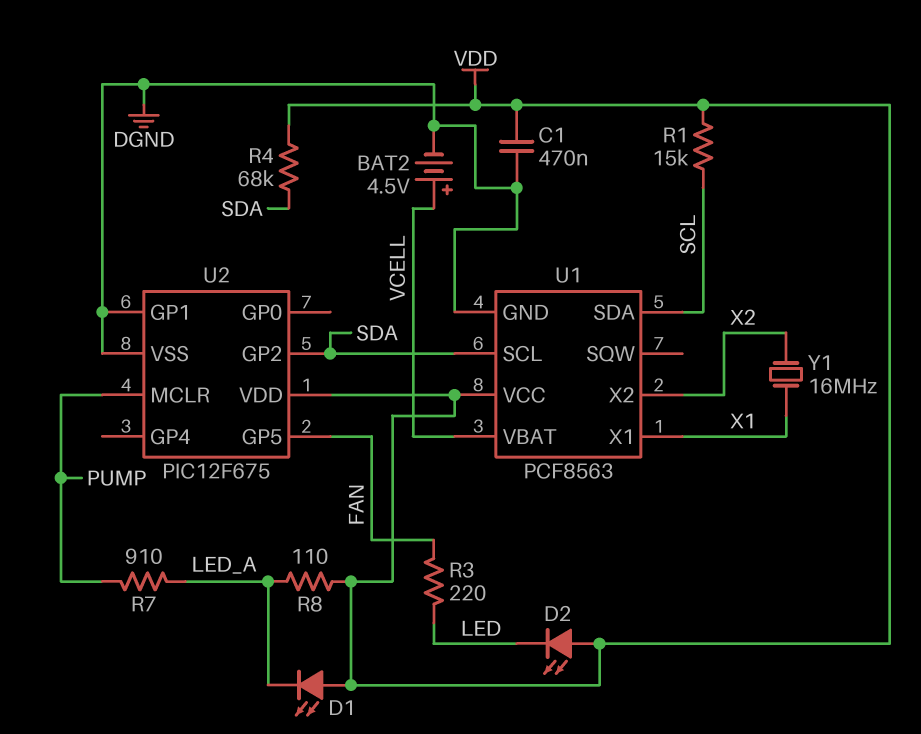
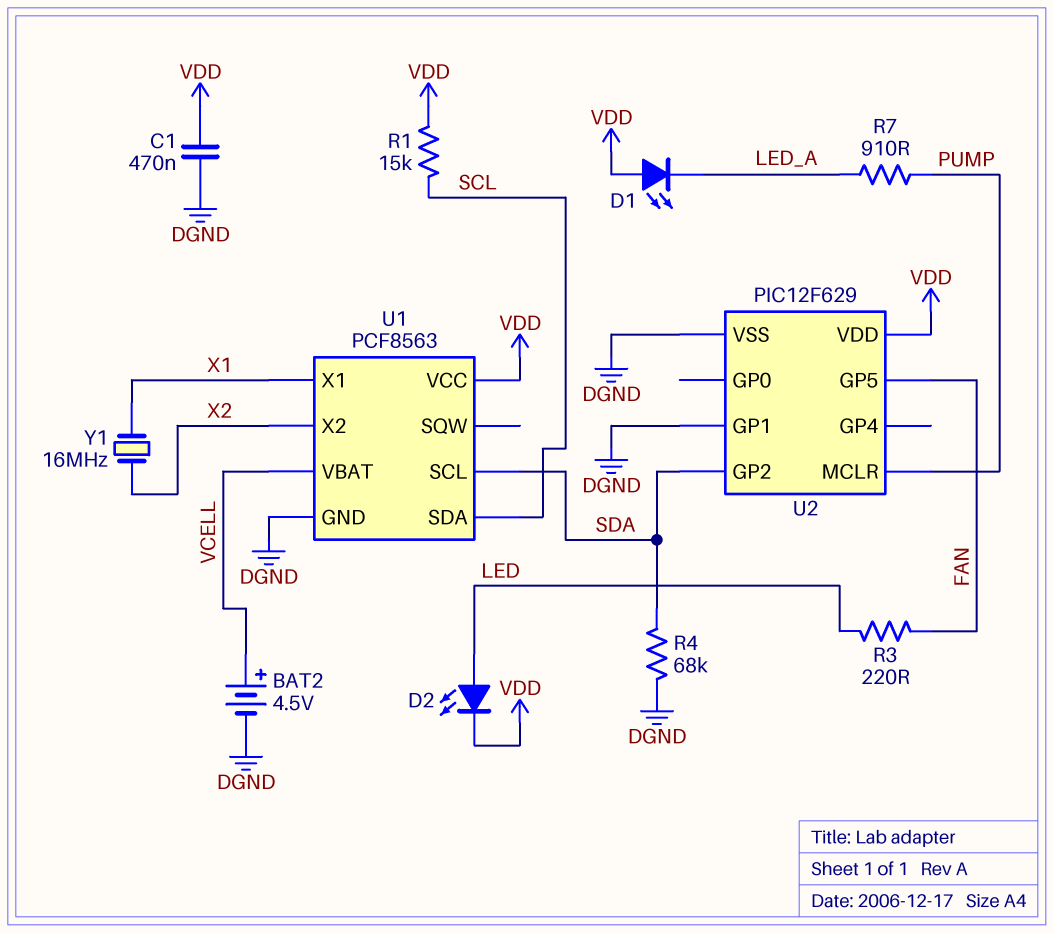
D2: LED (A VDD, K LED) -> LED (A LED, K VDD)
R4: 68k (SDA, VDD) -> 68k (DGND, SDA)
R8: 110 (LED_A, VDD) -> none
U2: PIC12F675 -> PIC12F629

